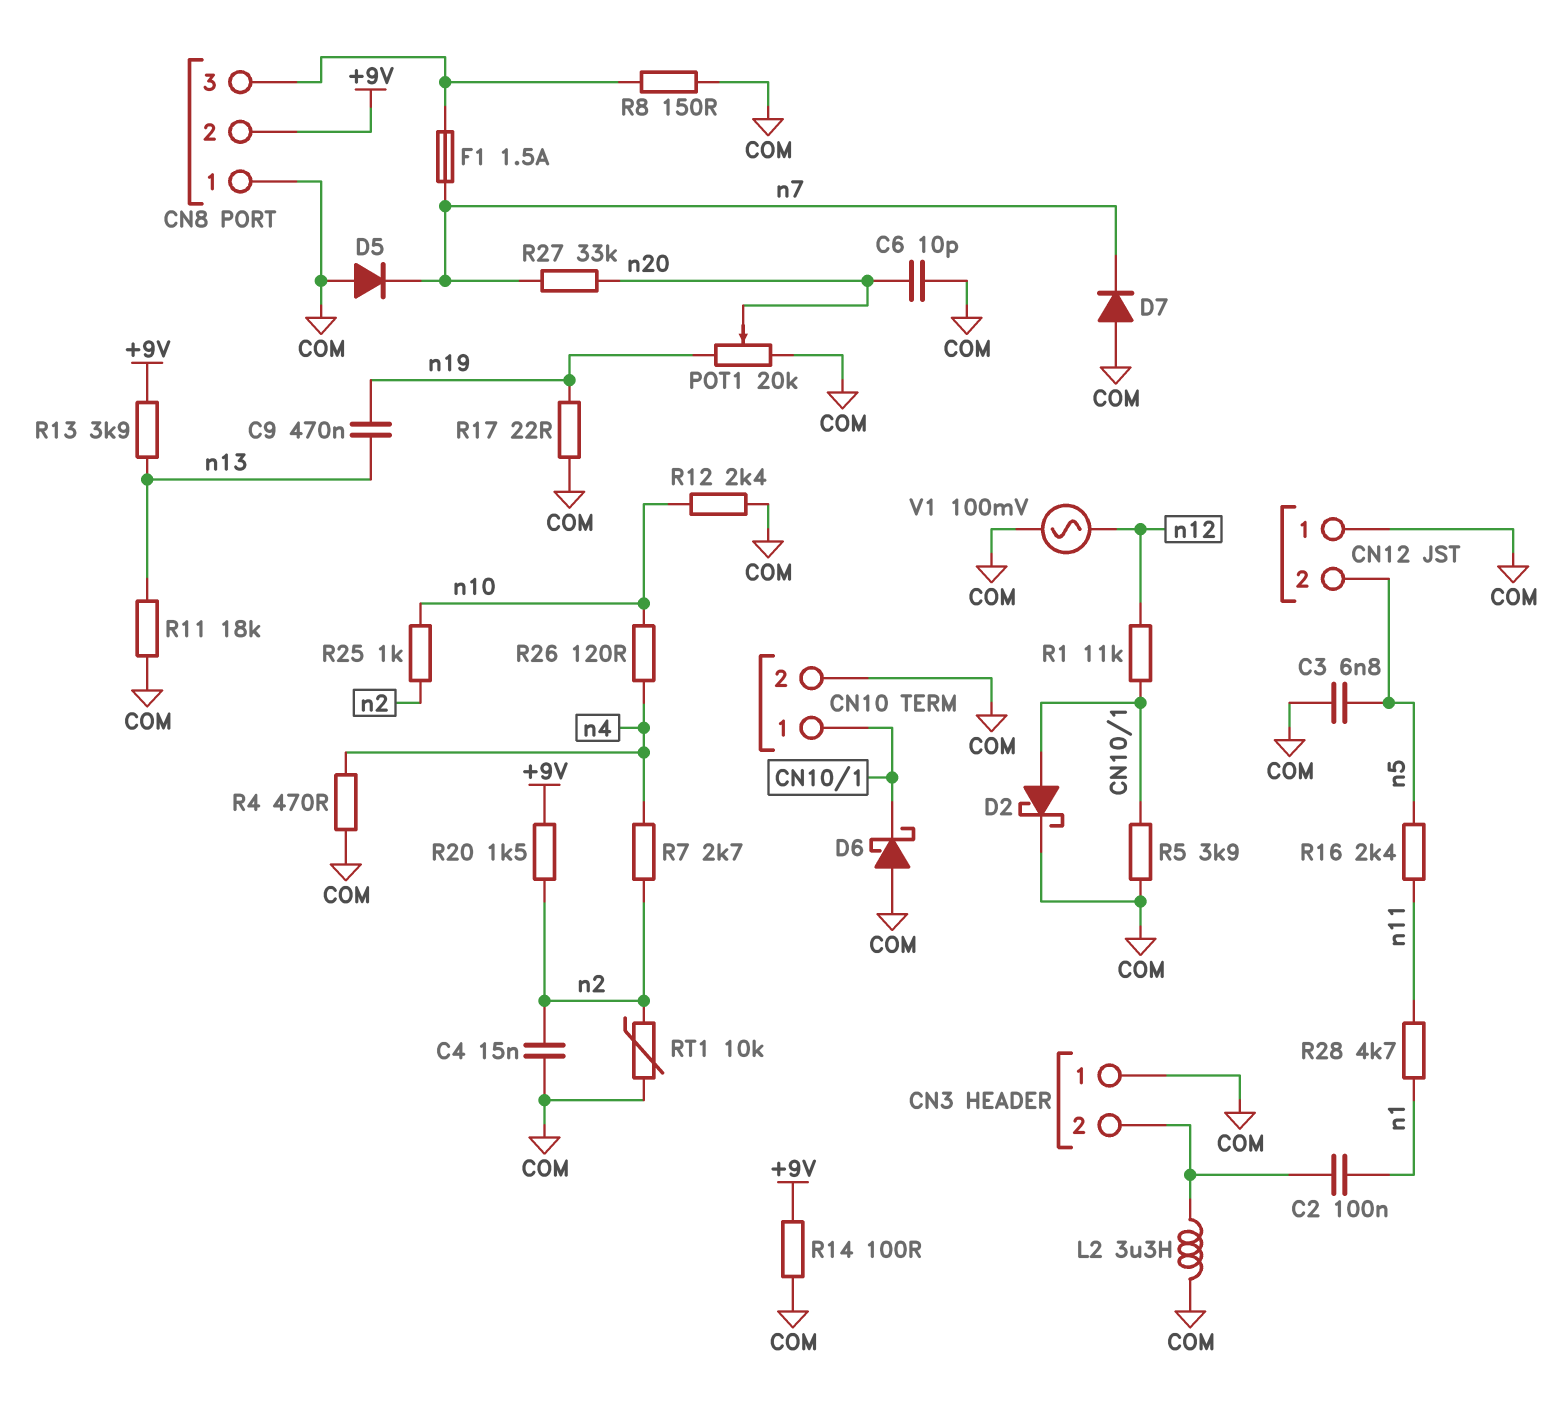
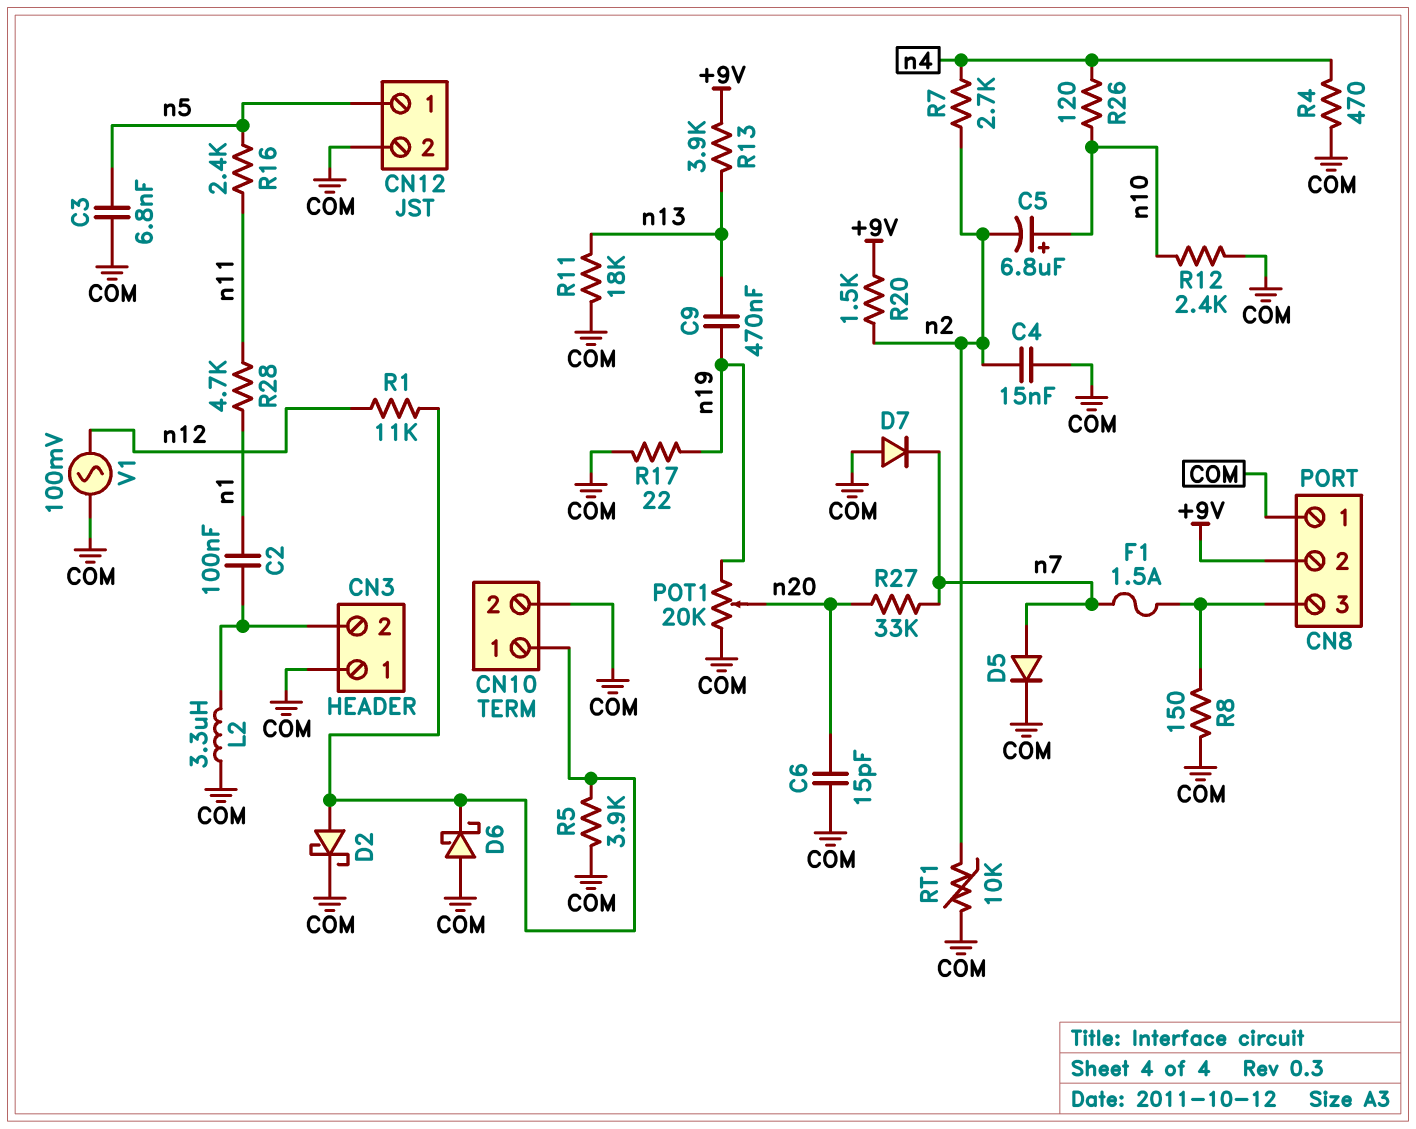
C5: none -> 6.8uF (plus n10, minus n2)
C6: 10pF (COM, n20) -> 15pF (COM, n20)
CN12 pin 1: COM -> n5
CN12 pin 2: n5 -> COM
D5: diode (A COM, K n7) -> diode (A n7, K COM)
R14: 100 (+9V, COM) -> none
R25: 1k (n2, n10) -> none

